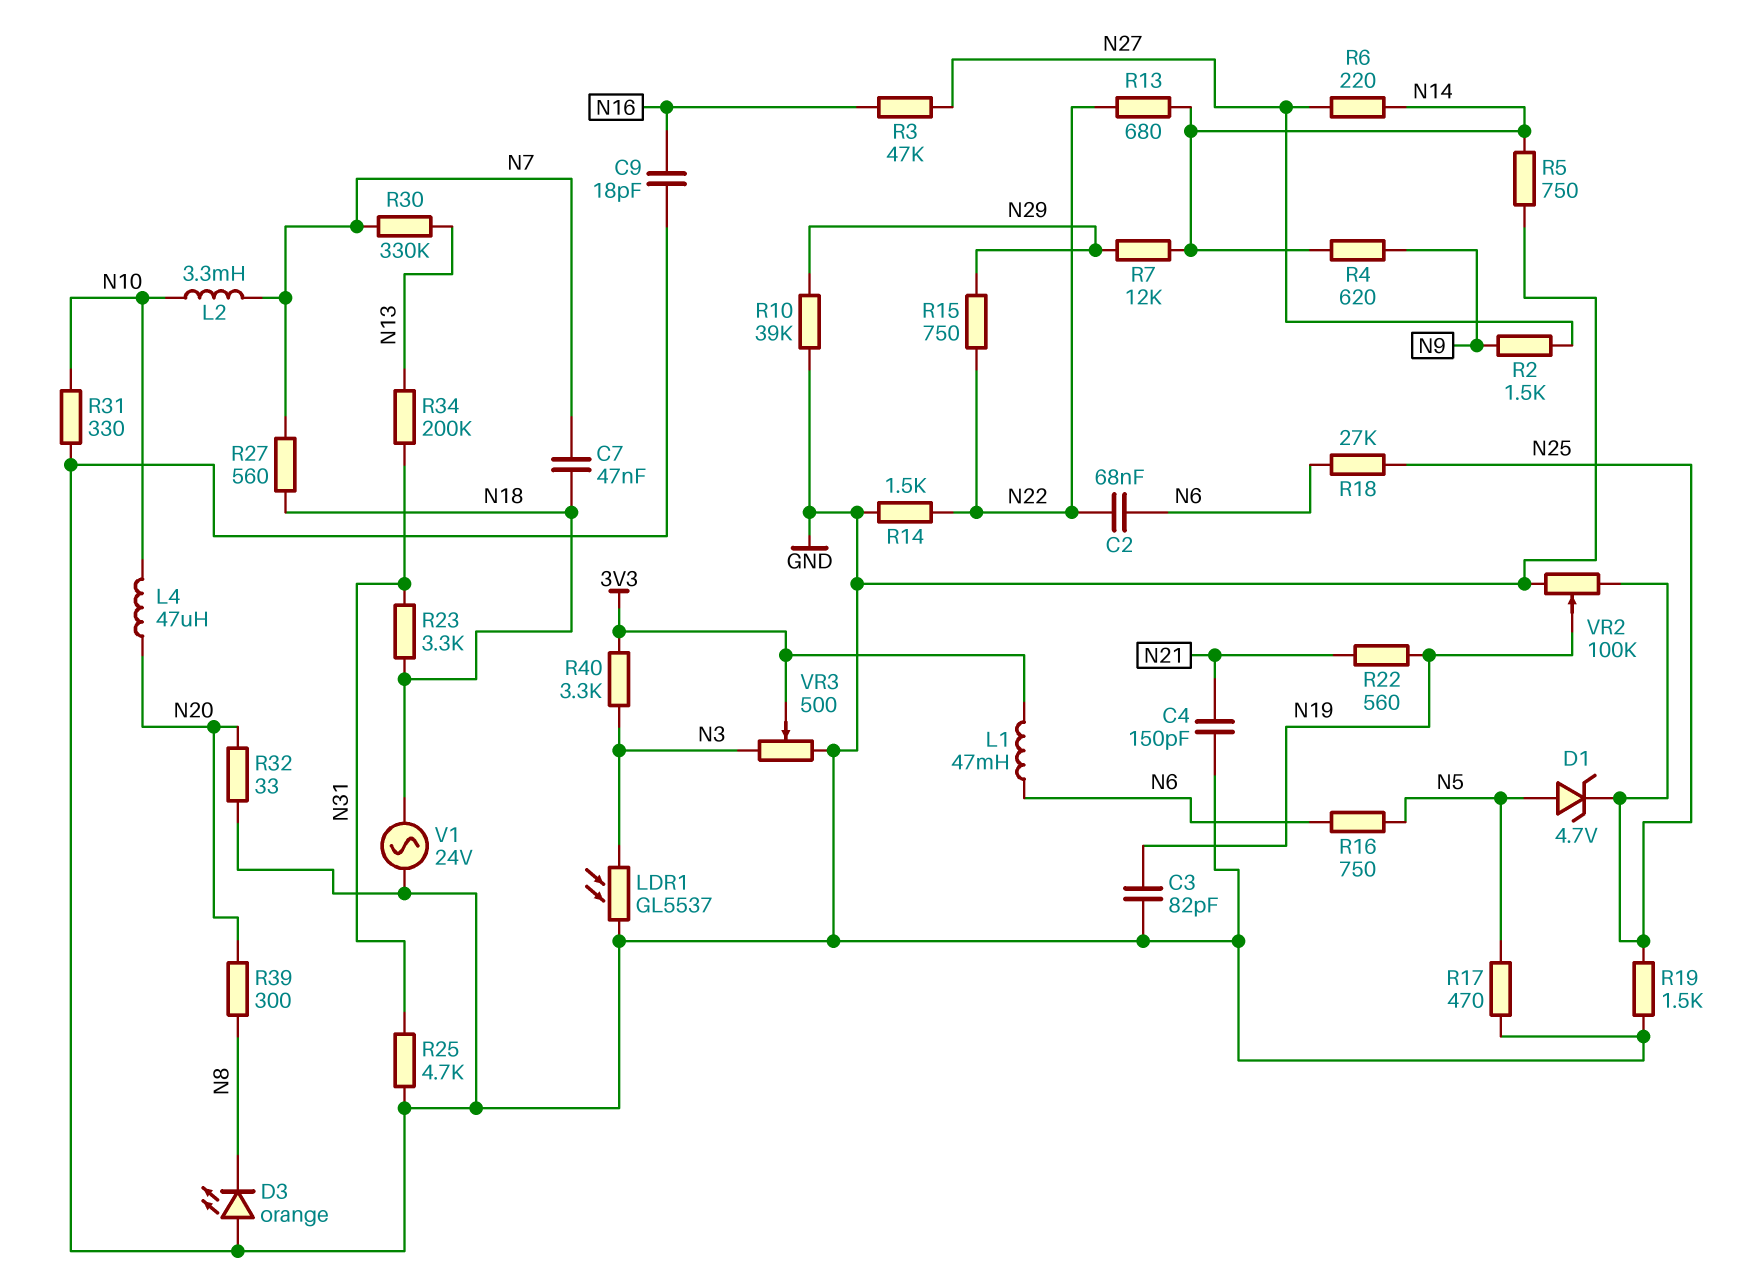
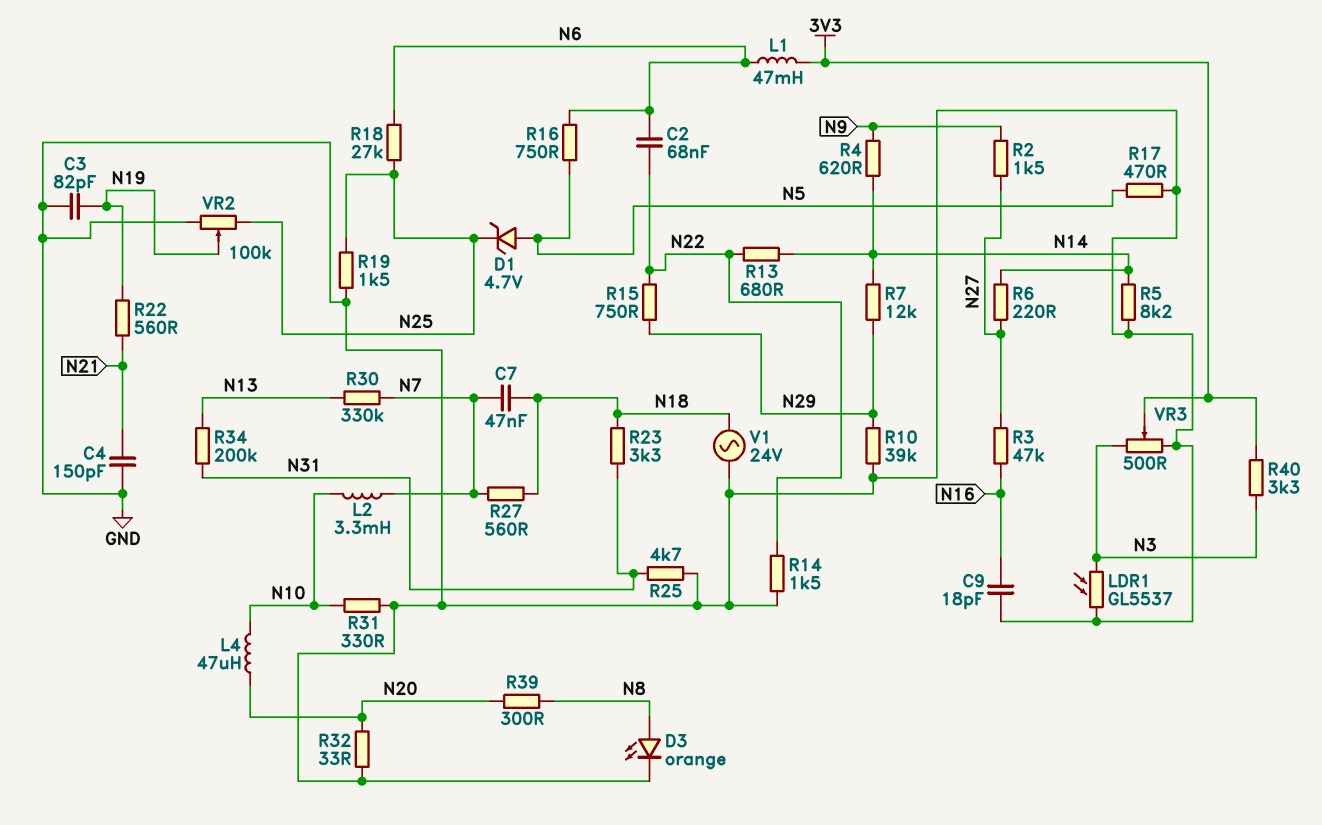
D3: LED orange (A GND, K N8) -> LED orange (A N8, K GND)
R5: 750 (GND, N14) -> 8.2k (GND, N14)

